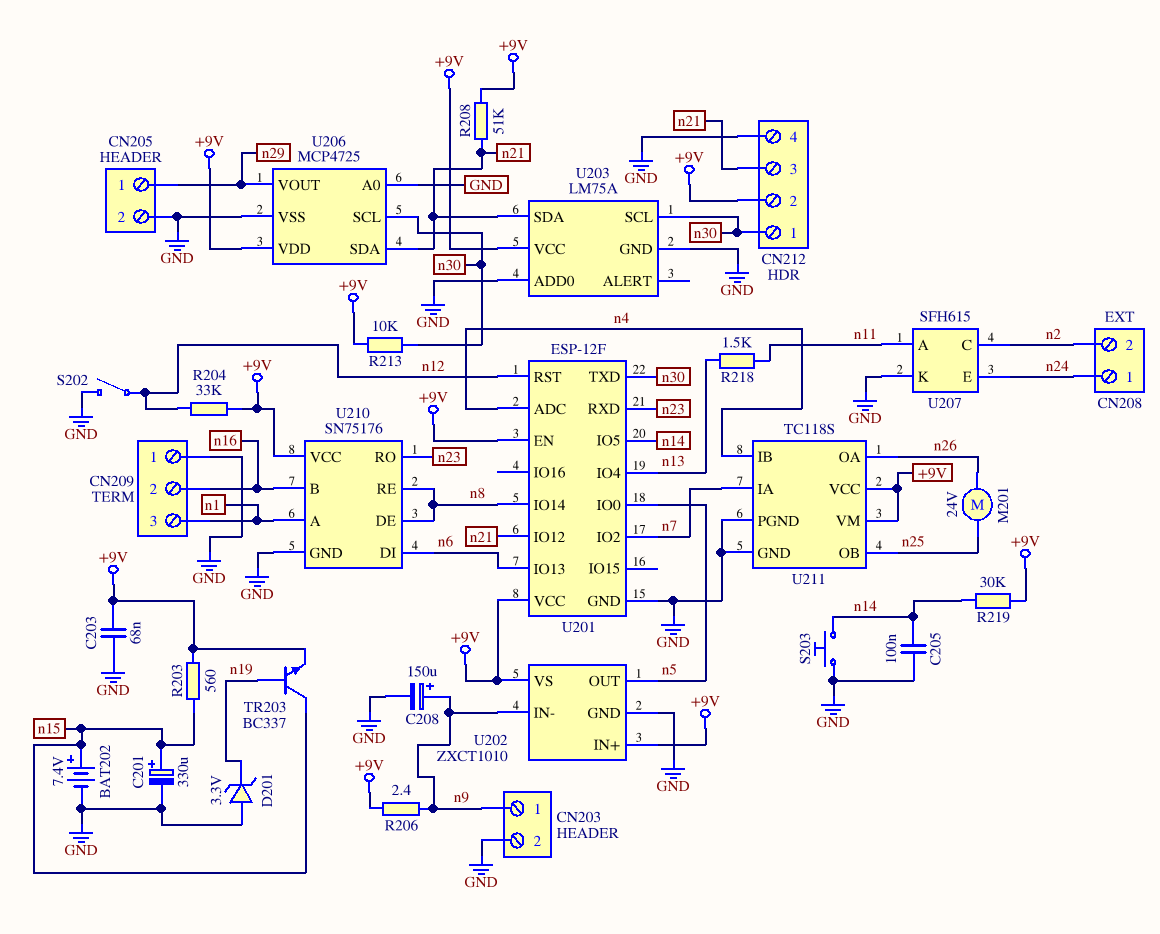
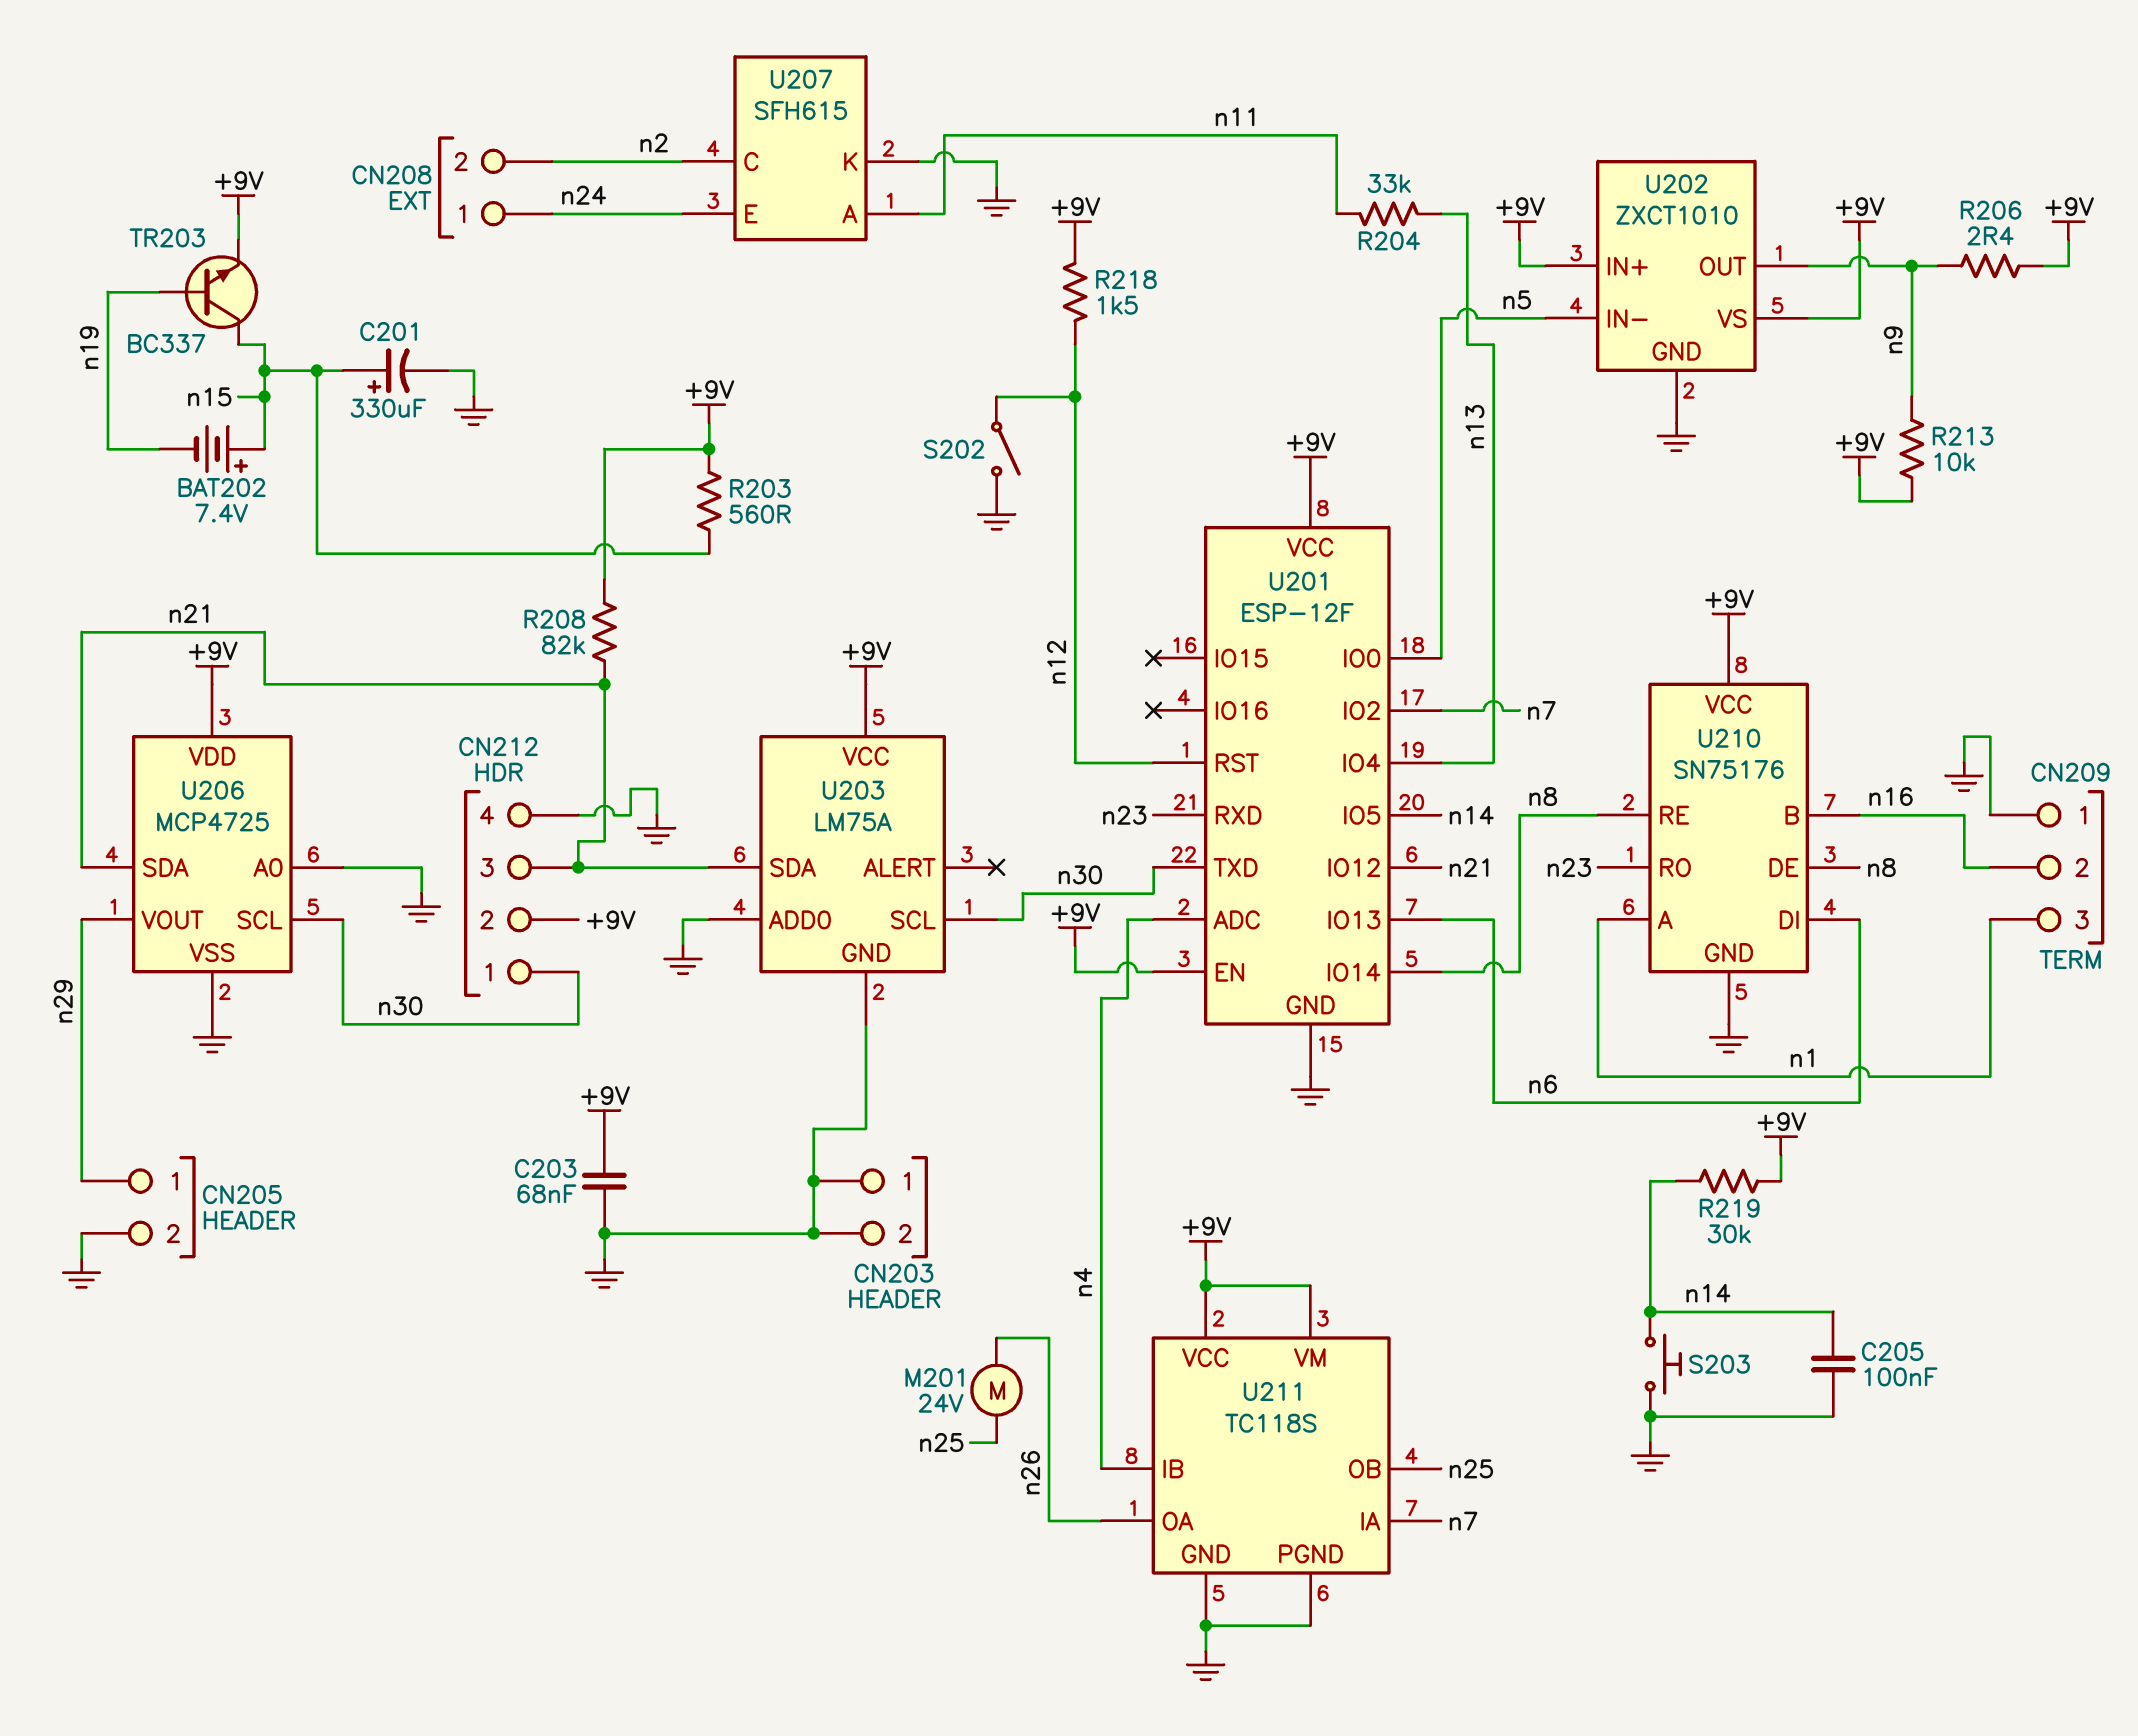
BAT202: 7.4V (plus n15, minus GND) -> 7.4V (plus n15, minus n19)
C208: 150uF (plus n9, minus GND) -> none
CN203 pin 1: n9 -> GND
D201: zener 3.3V (A GND, K n19) -> none
R204: 33k (+9V, n12) -> 33k (n11, n13)
R208: 51k (+9V, n21) -> 82k (+9V, n21)
R213: 10k (+9V, n30) -> 10k (+9V, n9)
R218: 1.5k (n11, n13) -> 1.5k (+9V, n12)
U202 pin IN-: n9 -> n5
U202 pin OUT: n5 -> n9

